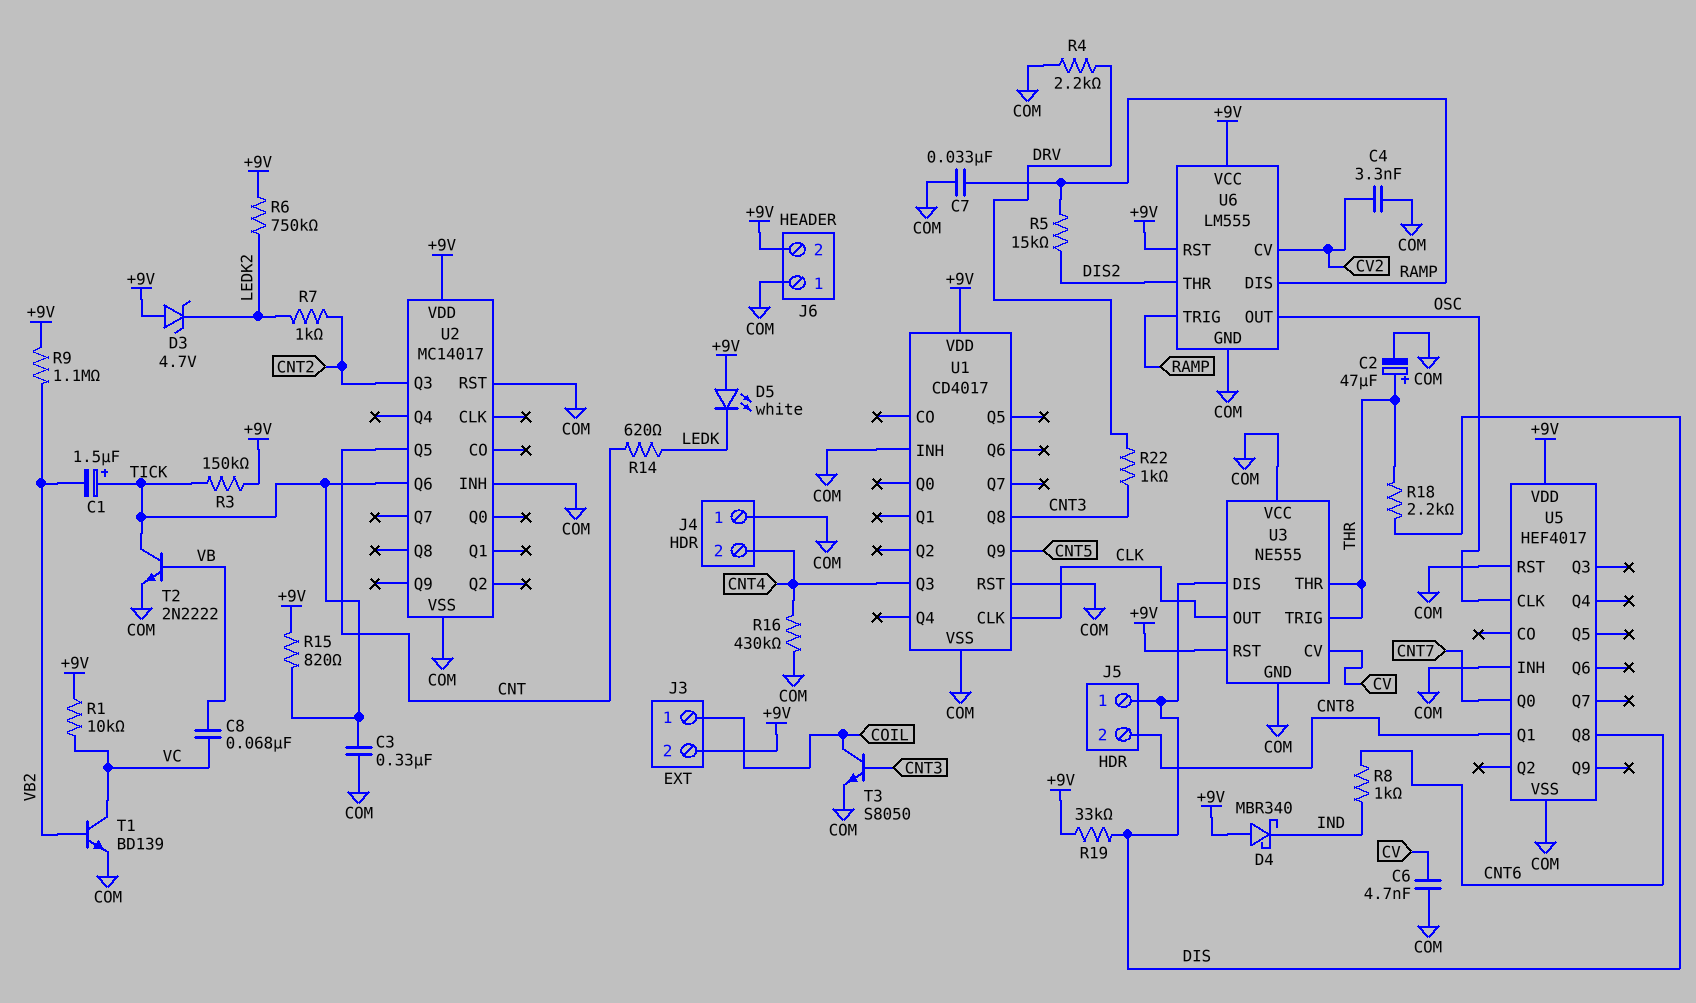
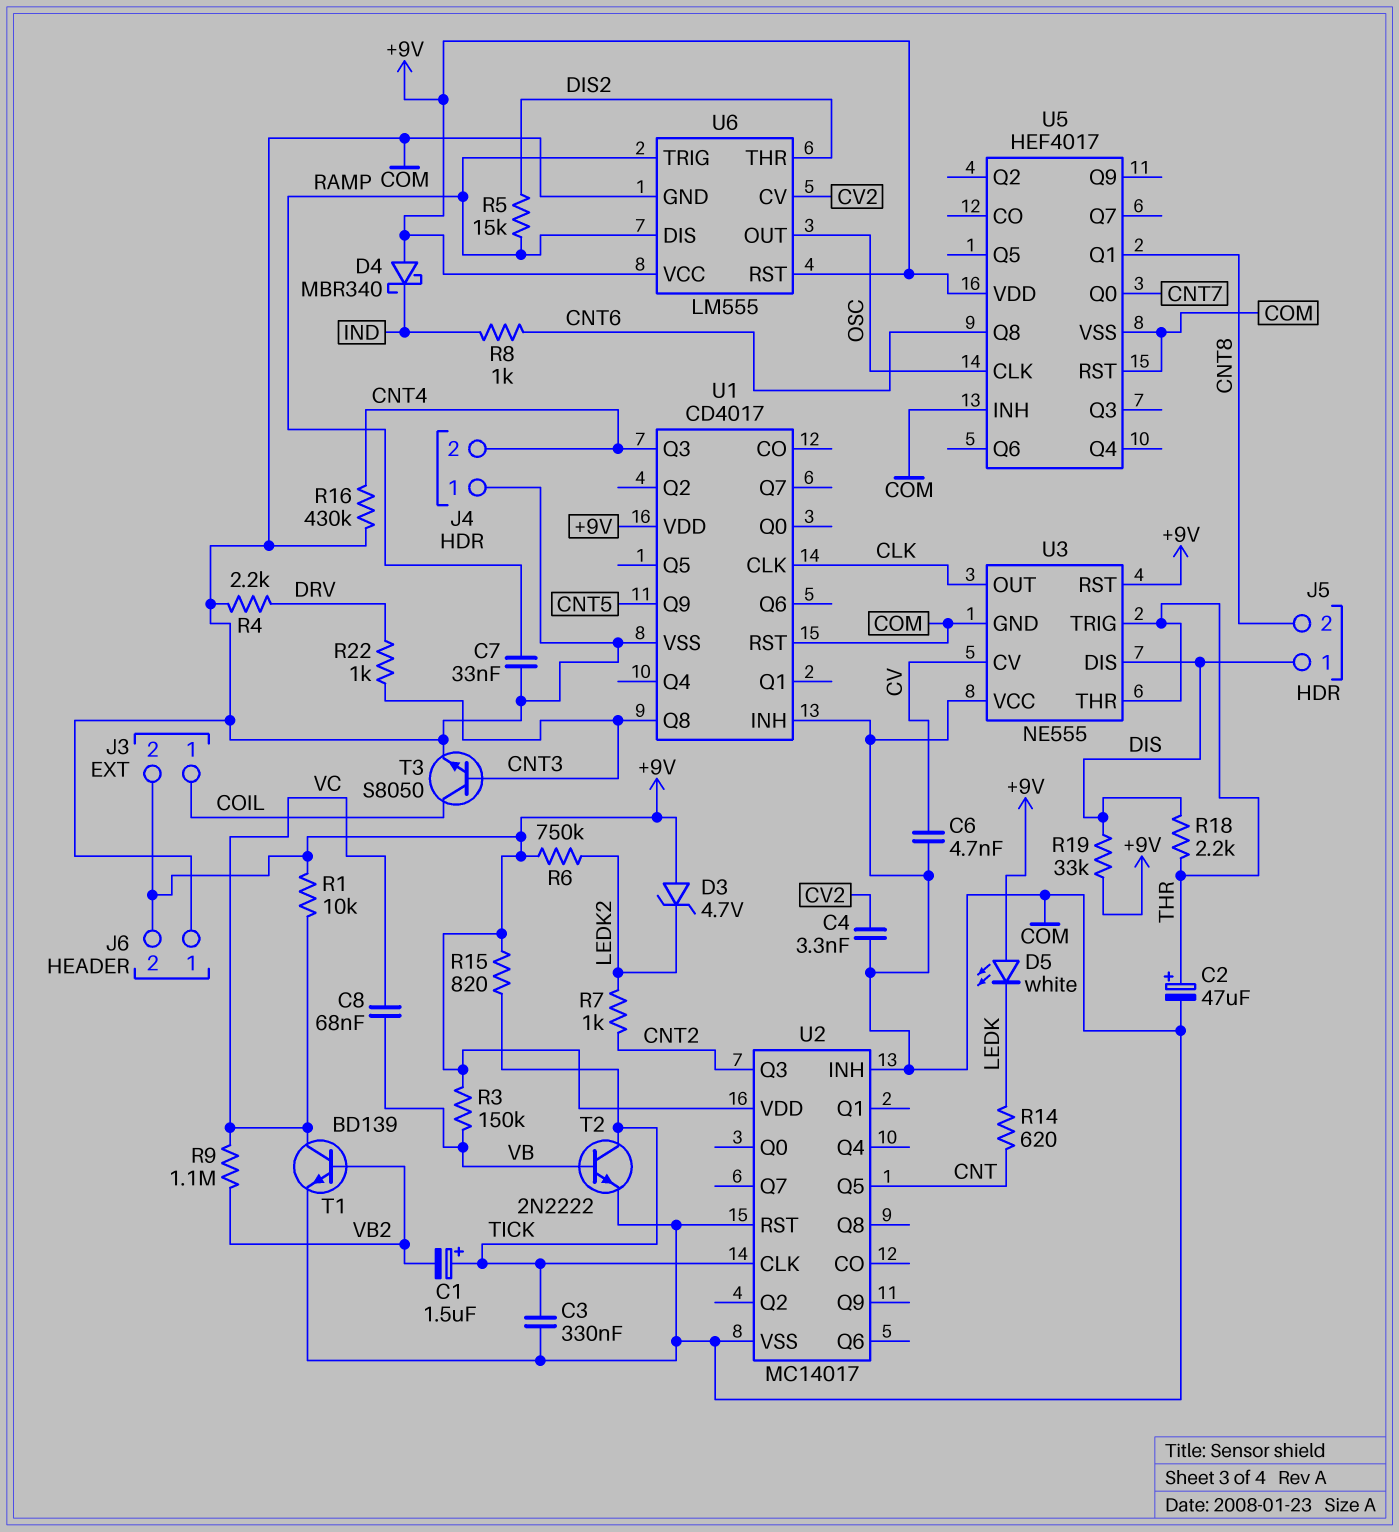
R3: 150k (+9V, TICK) -> 150k (+9V, VB)
R9: 1.1M (+9V, VB2) -> 1.1M (VB2, VC)
U2 pin CLK: none -> TICK
U2 pin Q6: TICK -> none

